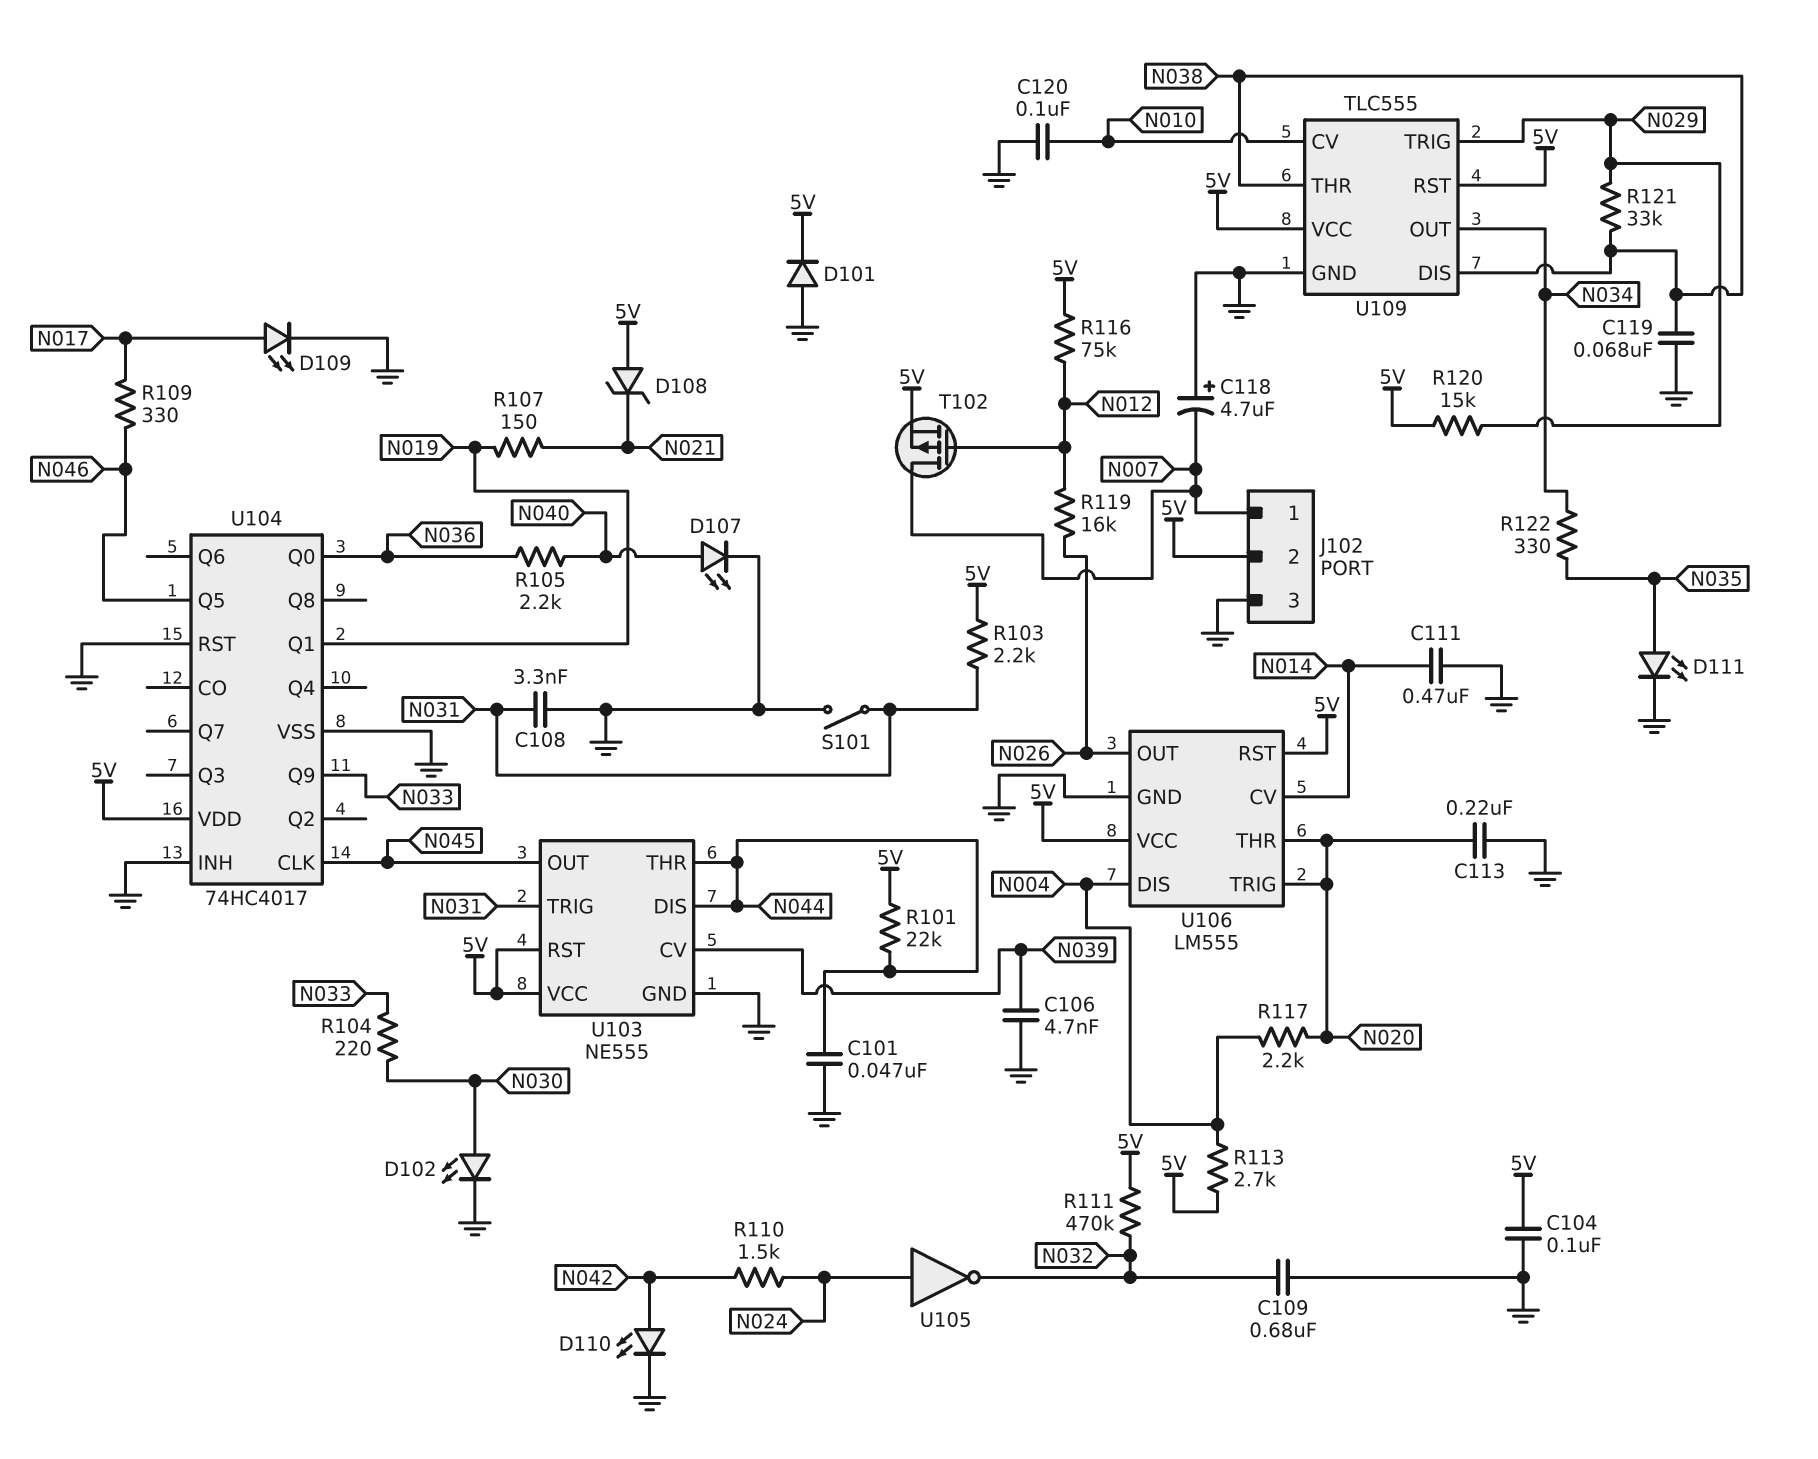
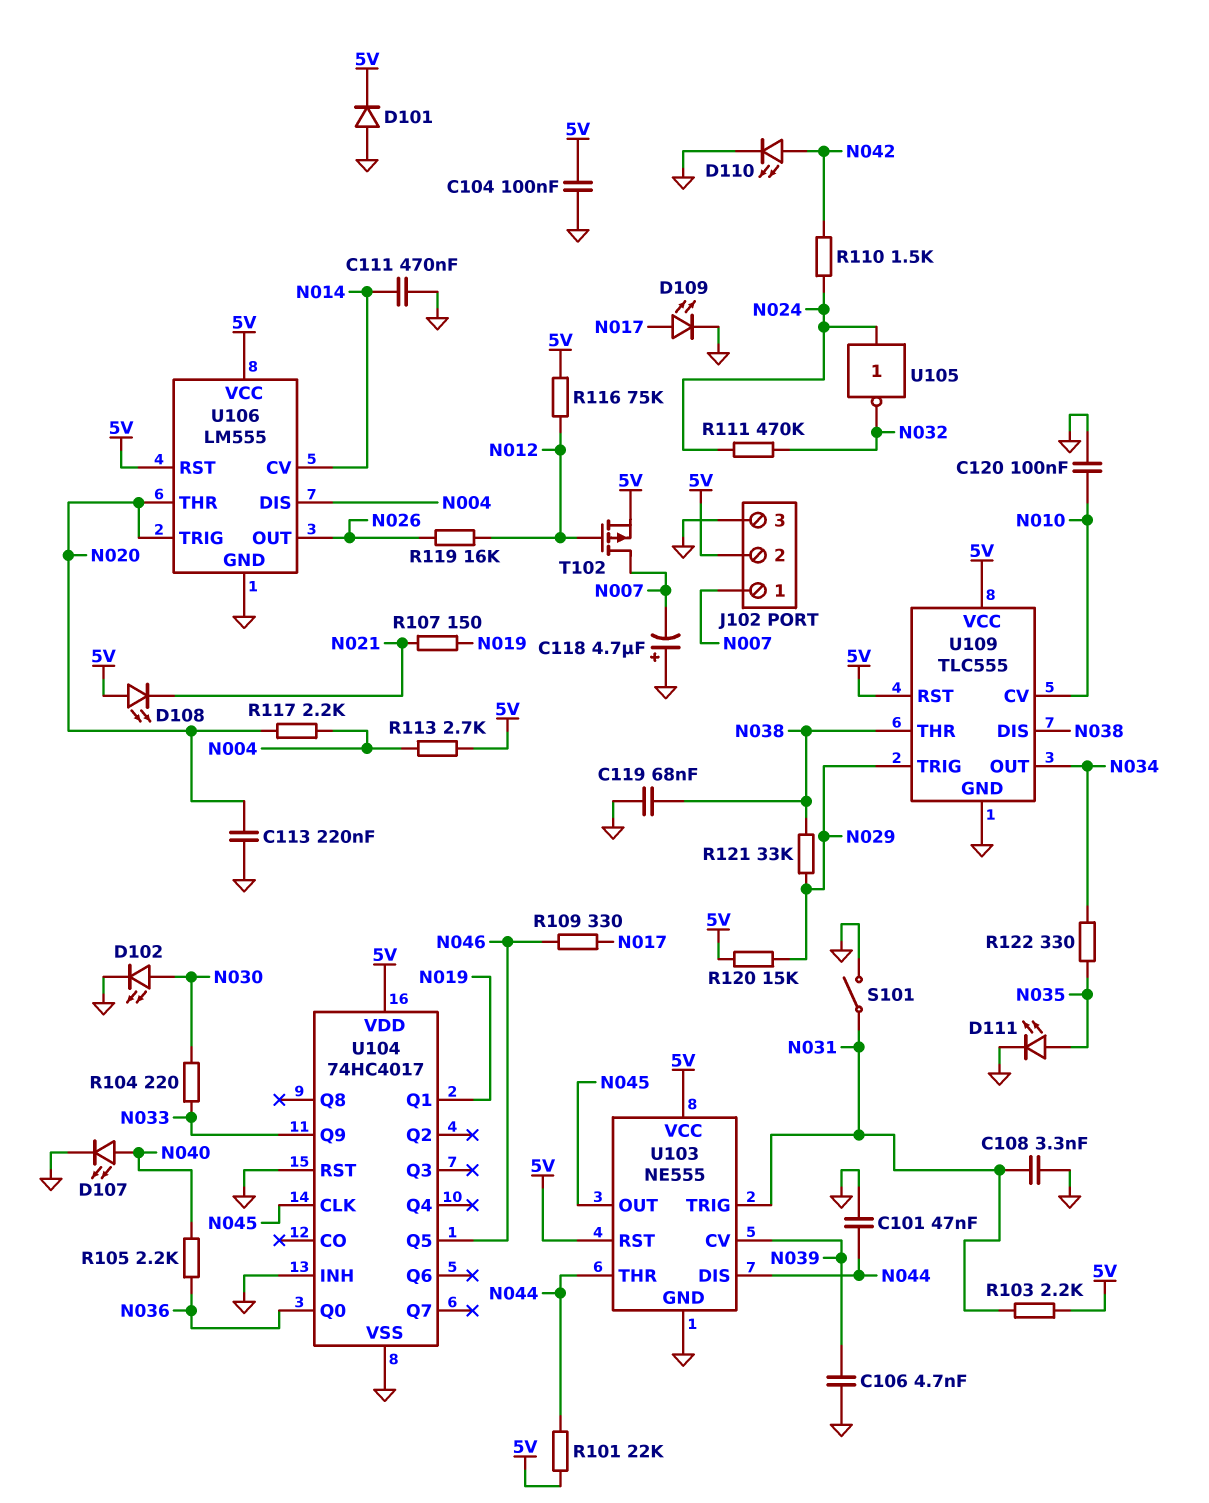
C109: 680nF (GND, N032) -> none
D108: zener (A 5V, K N021) -> LED (A 5V, K N021)
R111: 470k (5V, N032) -> 470k (N024, N032)

